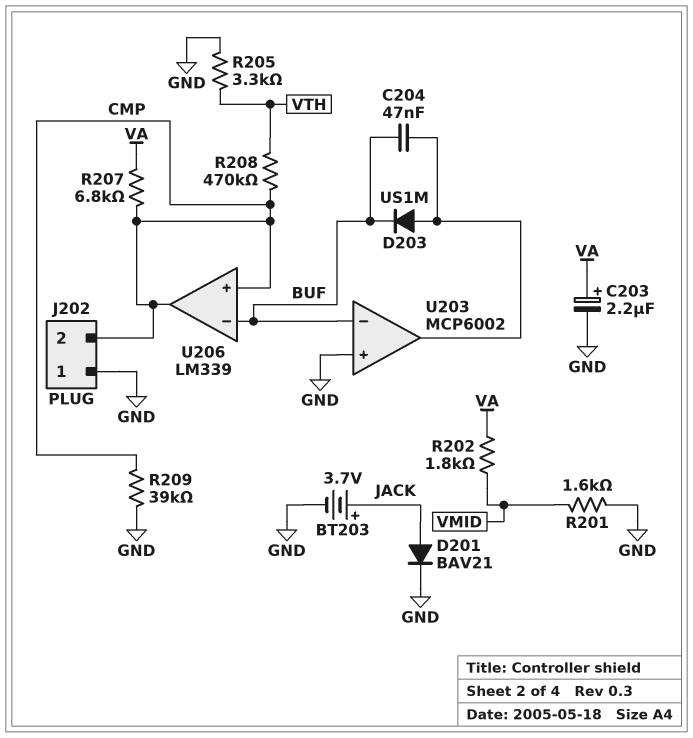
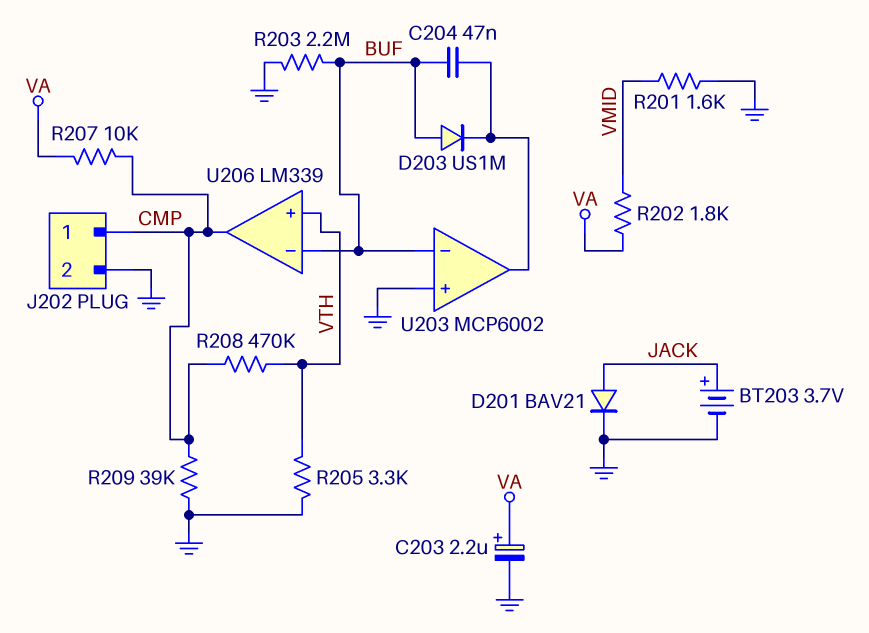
D203: diode US1M (A U203/out, K BUF) -> diode US1M (A BUF, K U203/out)
J202 pin 1: GND -> CMP
J202 pin 2: CMP -> GND
R203: none -> 2.2M (BUF, GND)
R207: 6.8k (CMP, VA) -> 10k (CMP, VA)
U206 pin in+: CMP -> VTH

